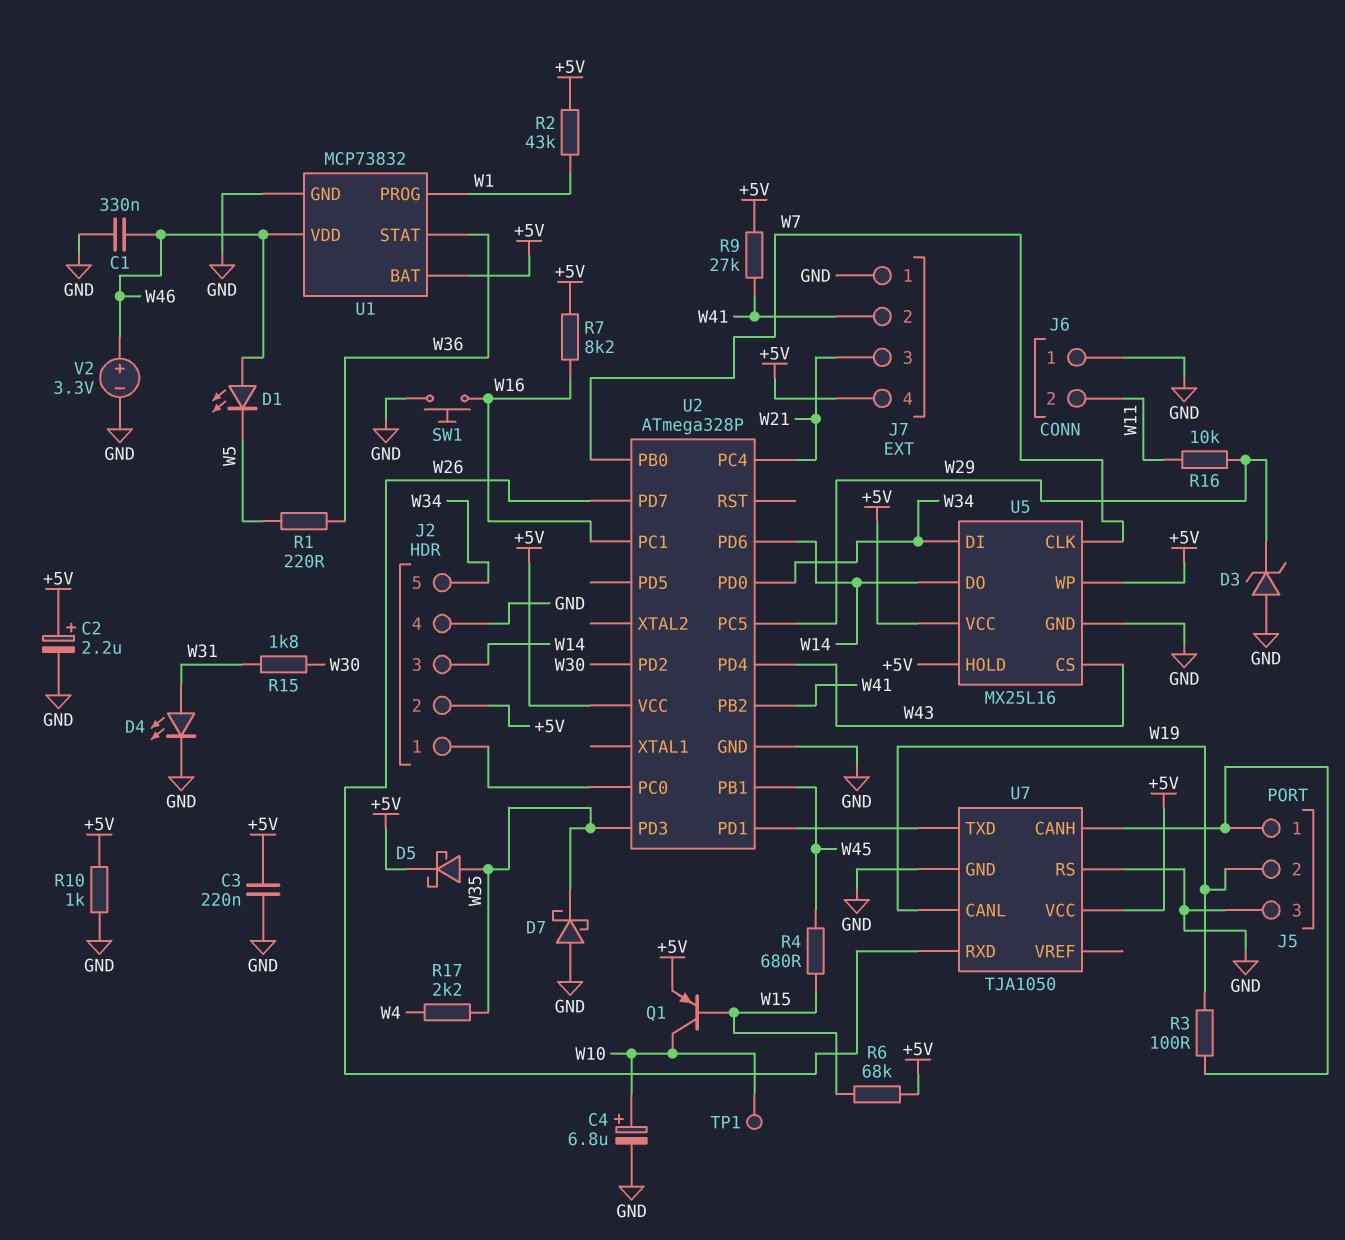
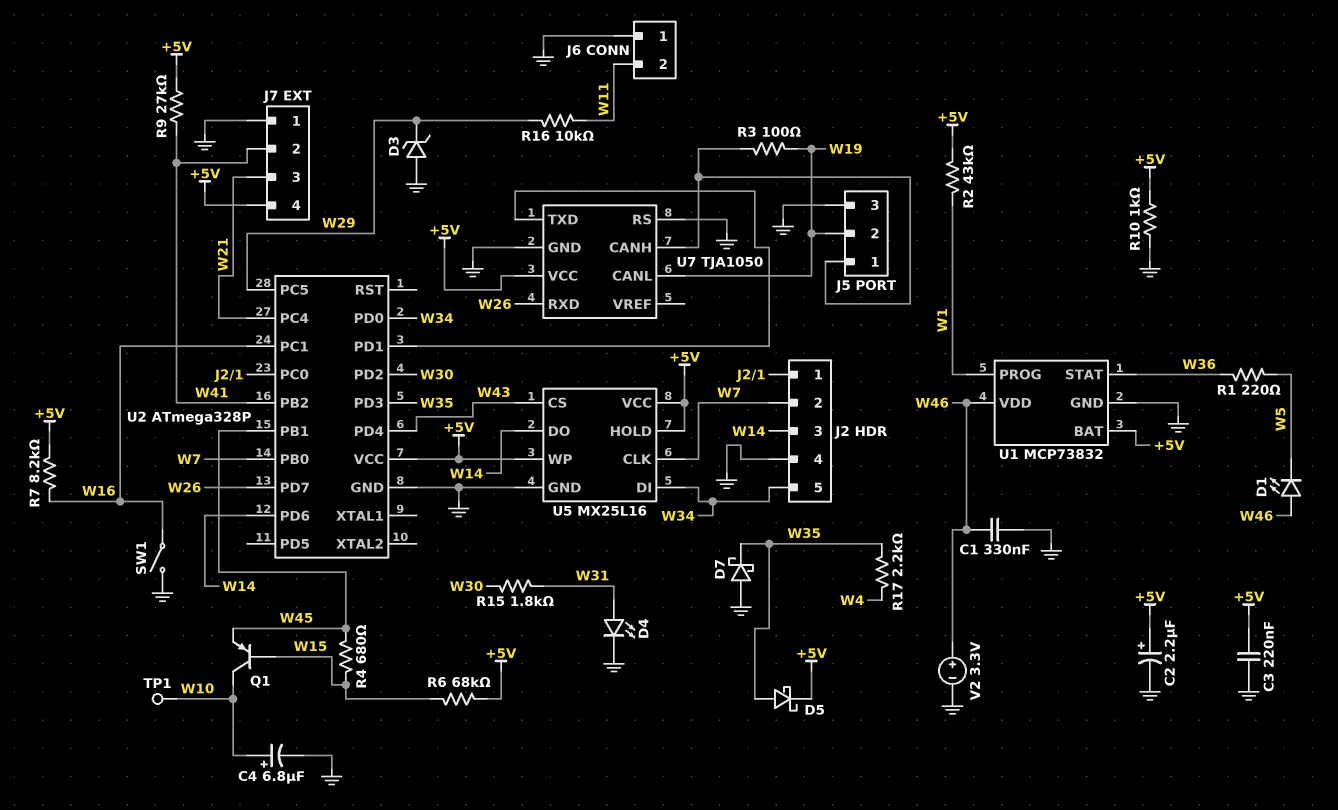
J2 pin 2: +5V -> W7
Q1: PNP (B W15, C W10, E +5V) -> PNP (B W15, C W10, E W45)
SW1: button (GND, W16) -> switch (GND, W16)

